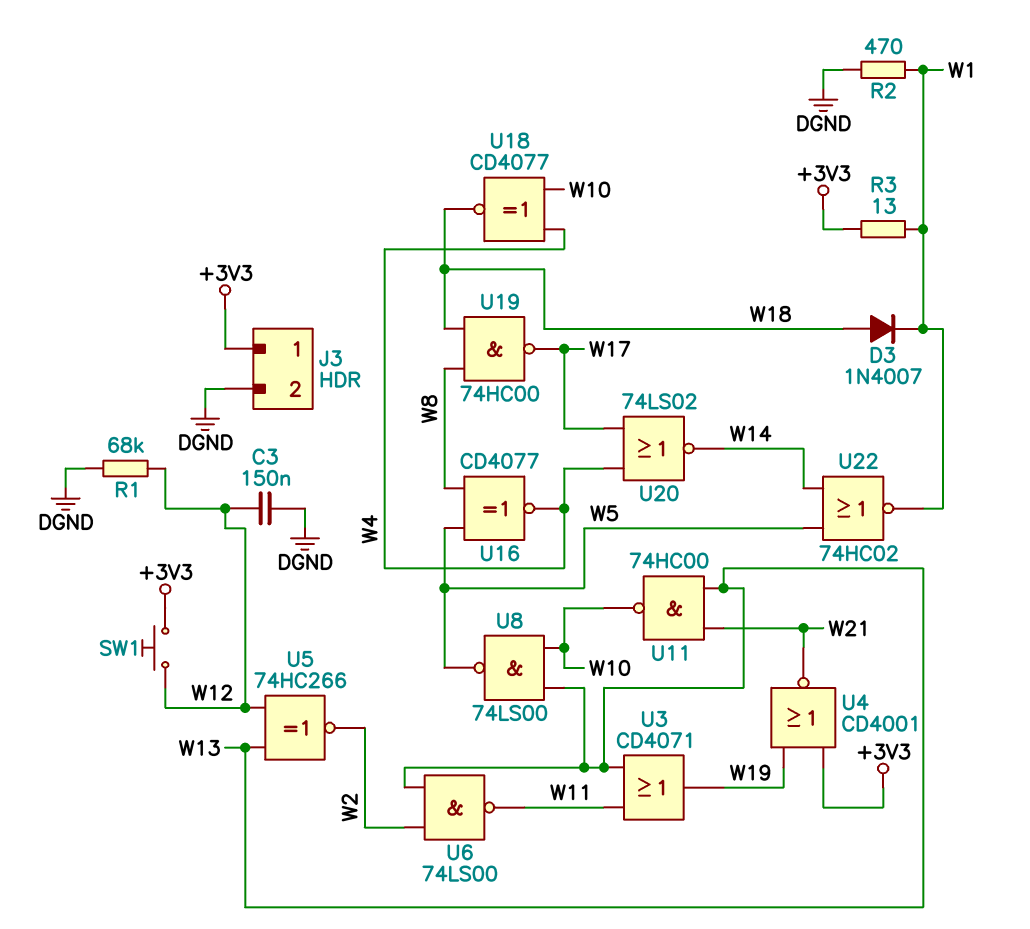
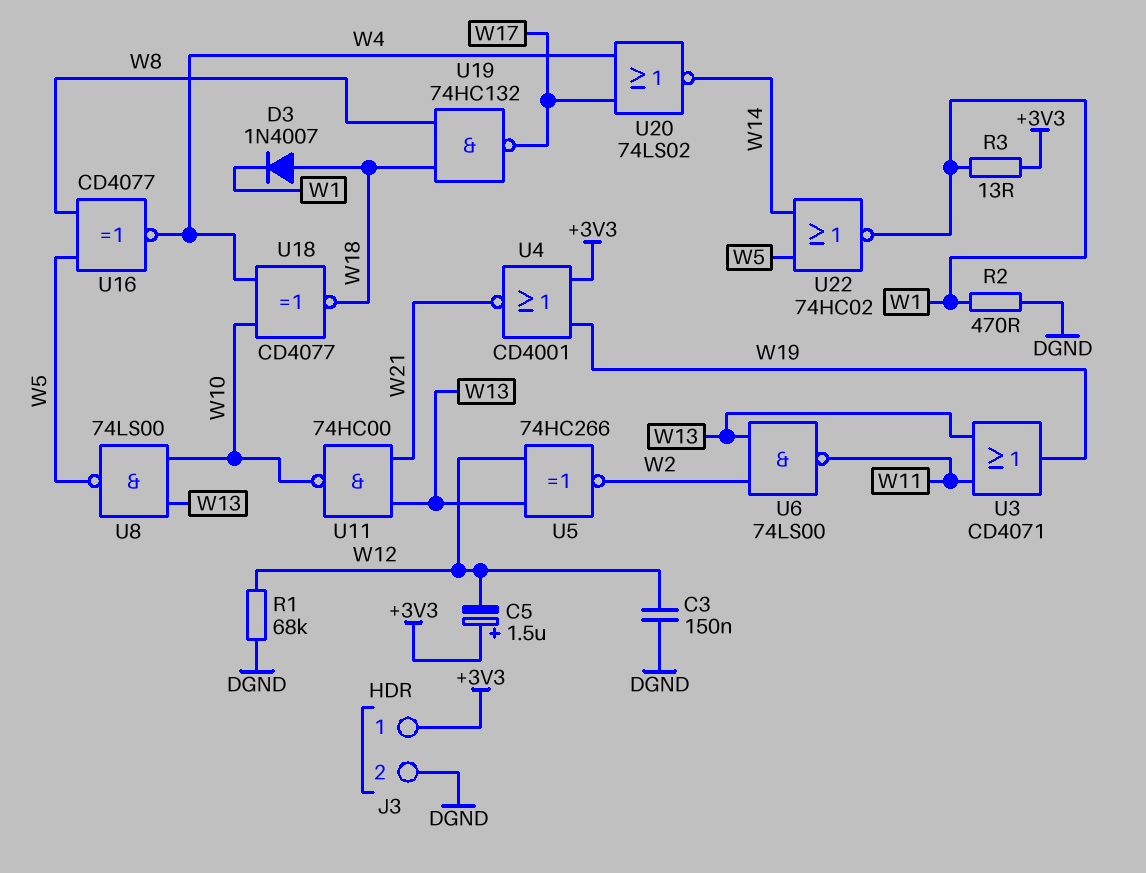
C5: none -> 1.5uF (plus +3V3, minus W12)
SW1: button (+3V3, W12) -> none
U19: NAND 74HC00 (in W8, in W18, out W17) -> NAND 74HC132 (in W8, in W18, out W17)

